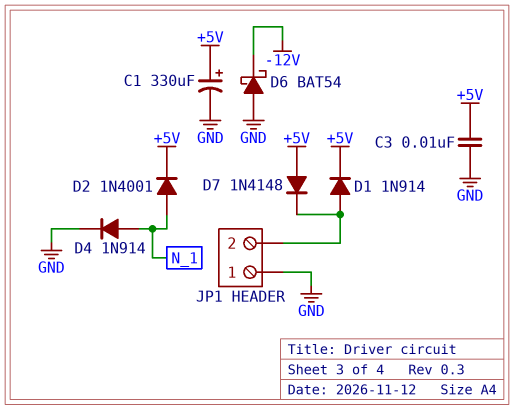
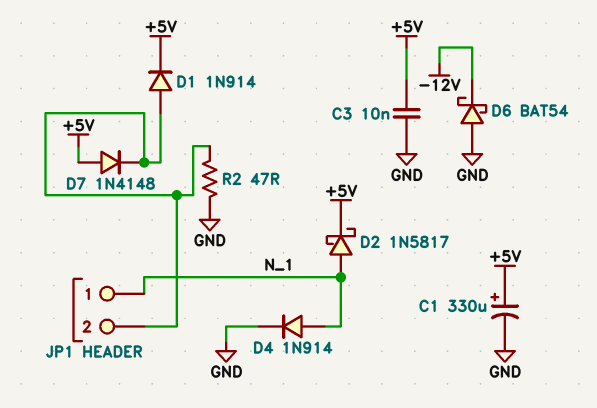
D2: diode 1N4001 (A N_1, K +5V) -> schottky 1N5817 (A N_1, K +5V)
JP1 pin 1: GND -> N_1
R2: none -> 47 (GND, JP1/2)

